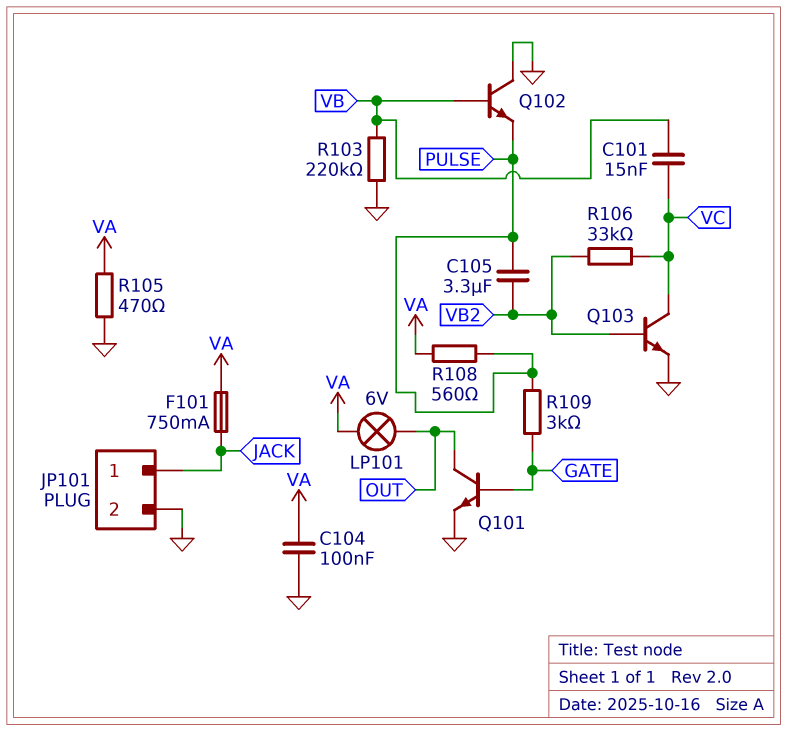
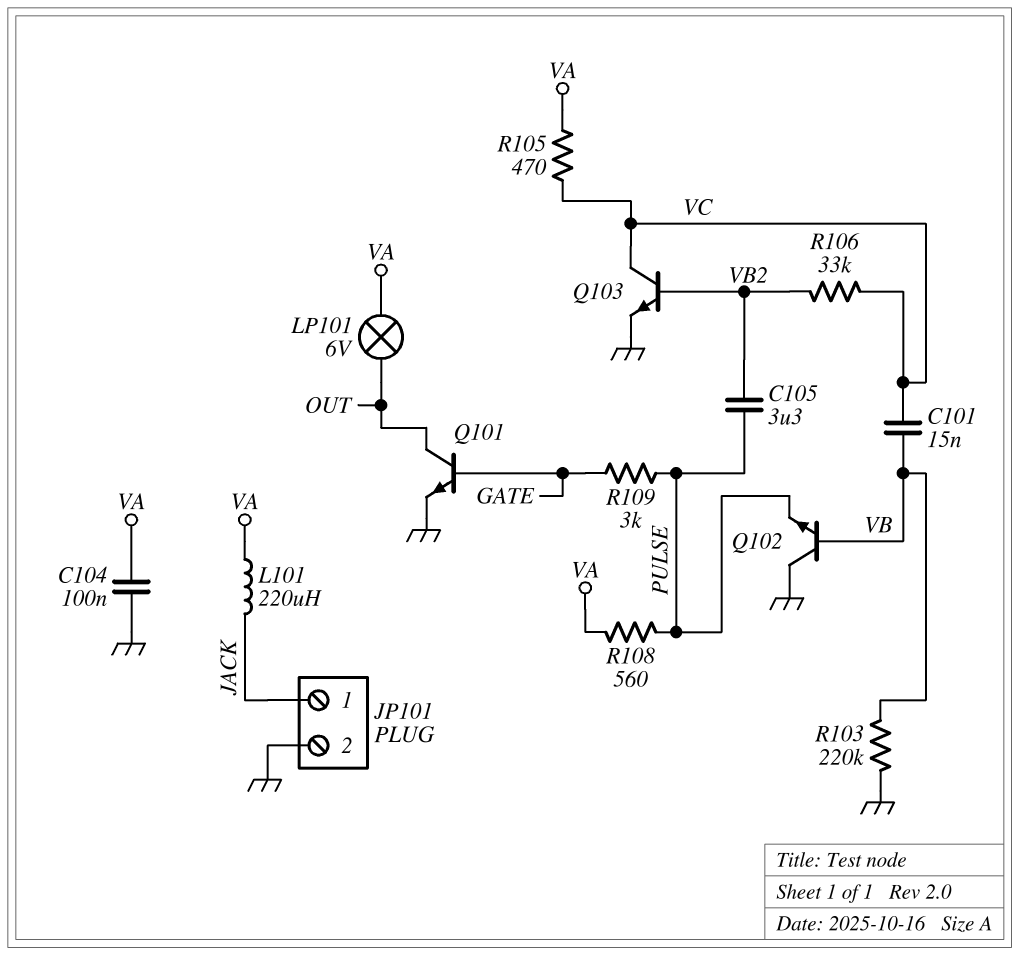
F101: 750mA (JACK, VA) -> none
L101: none -> 220uH (JACK, VA)
R105: 470 (GND, VA) -> 470 (VA, VC)

